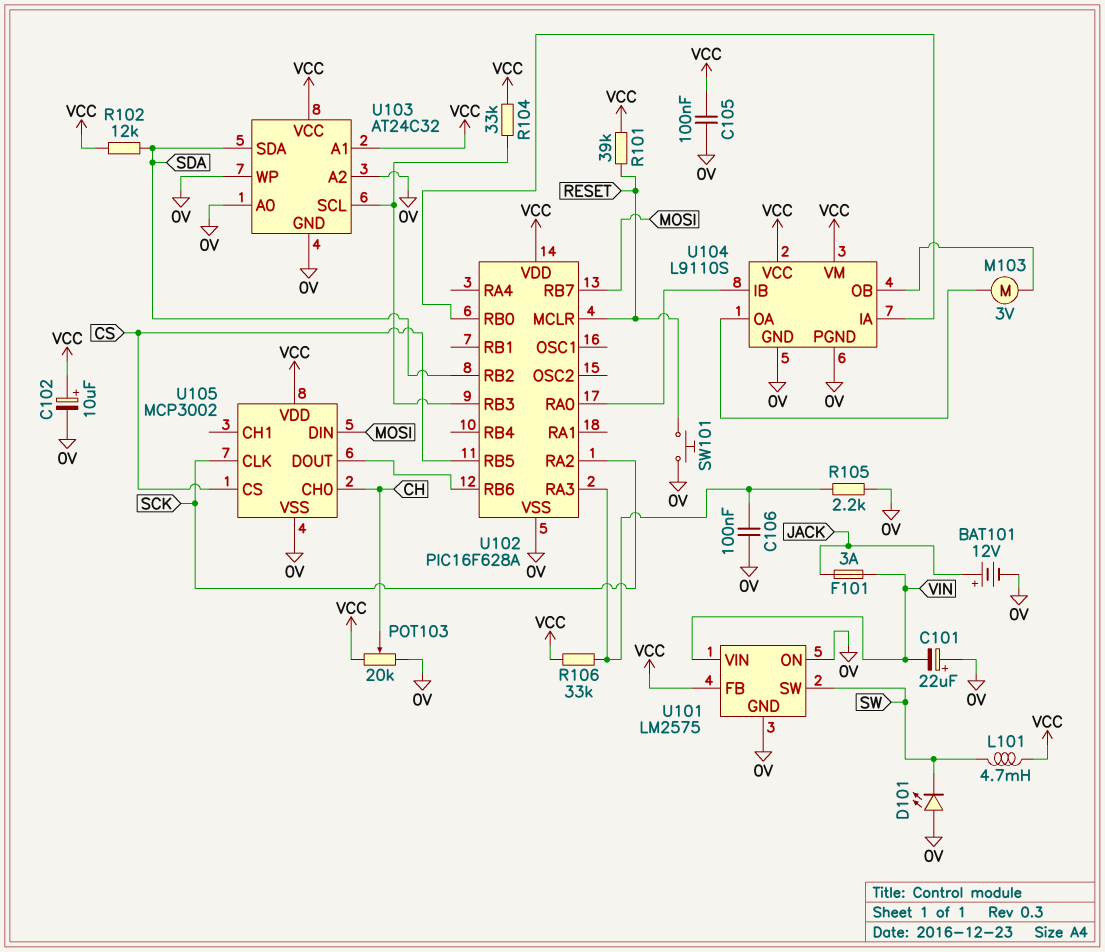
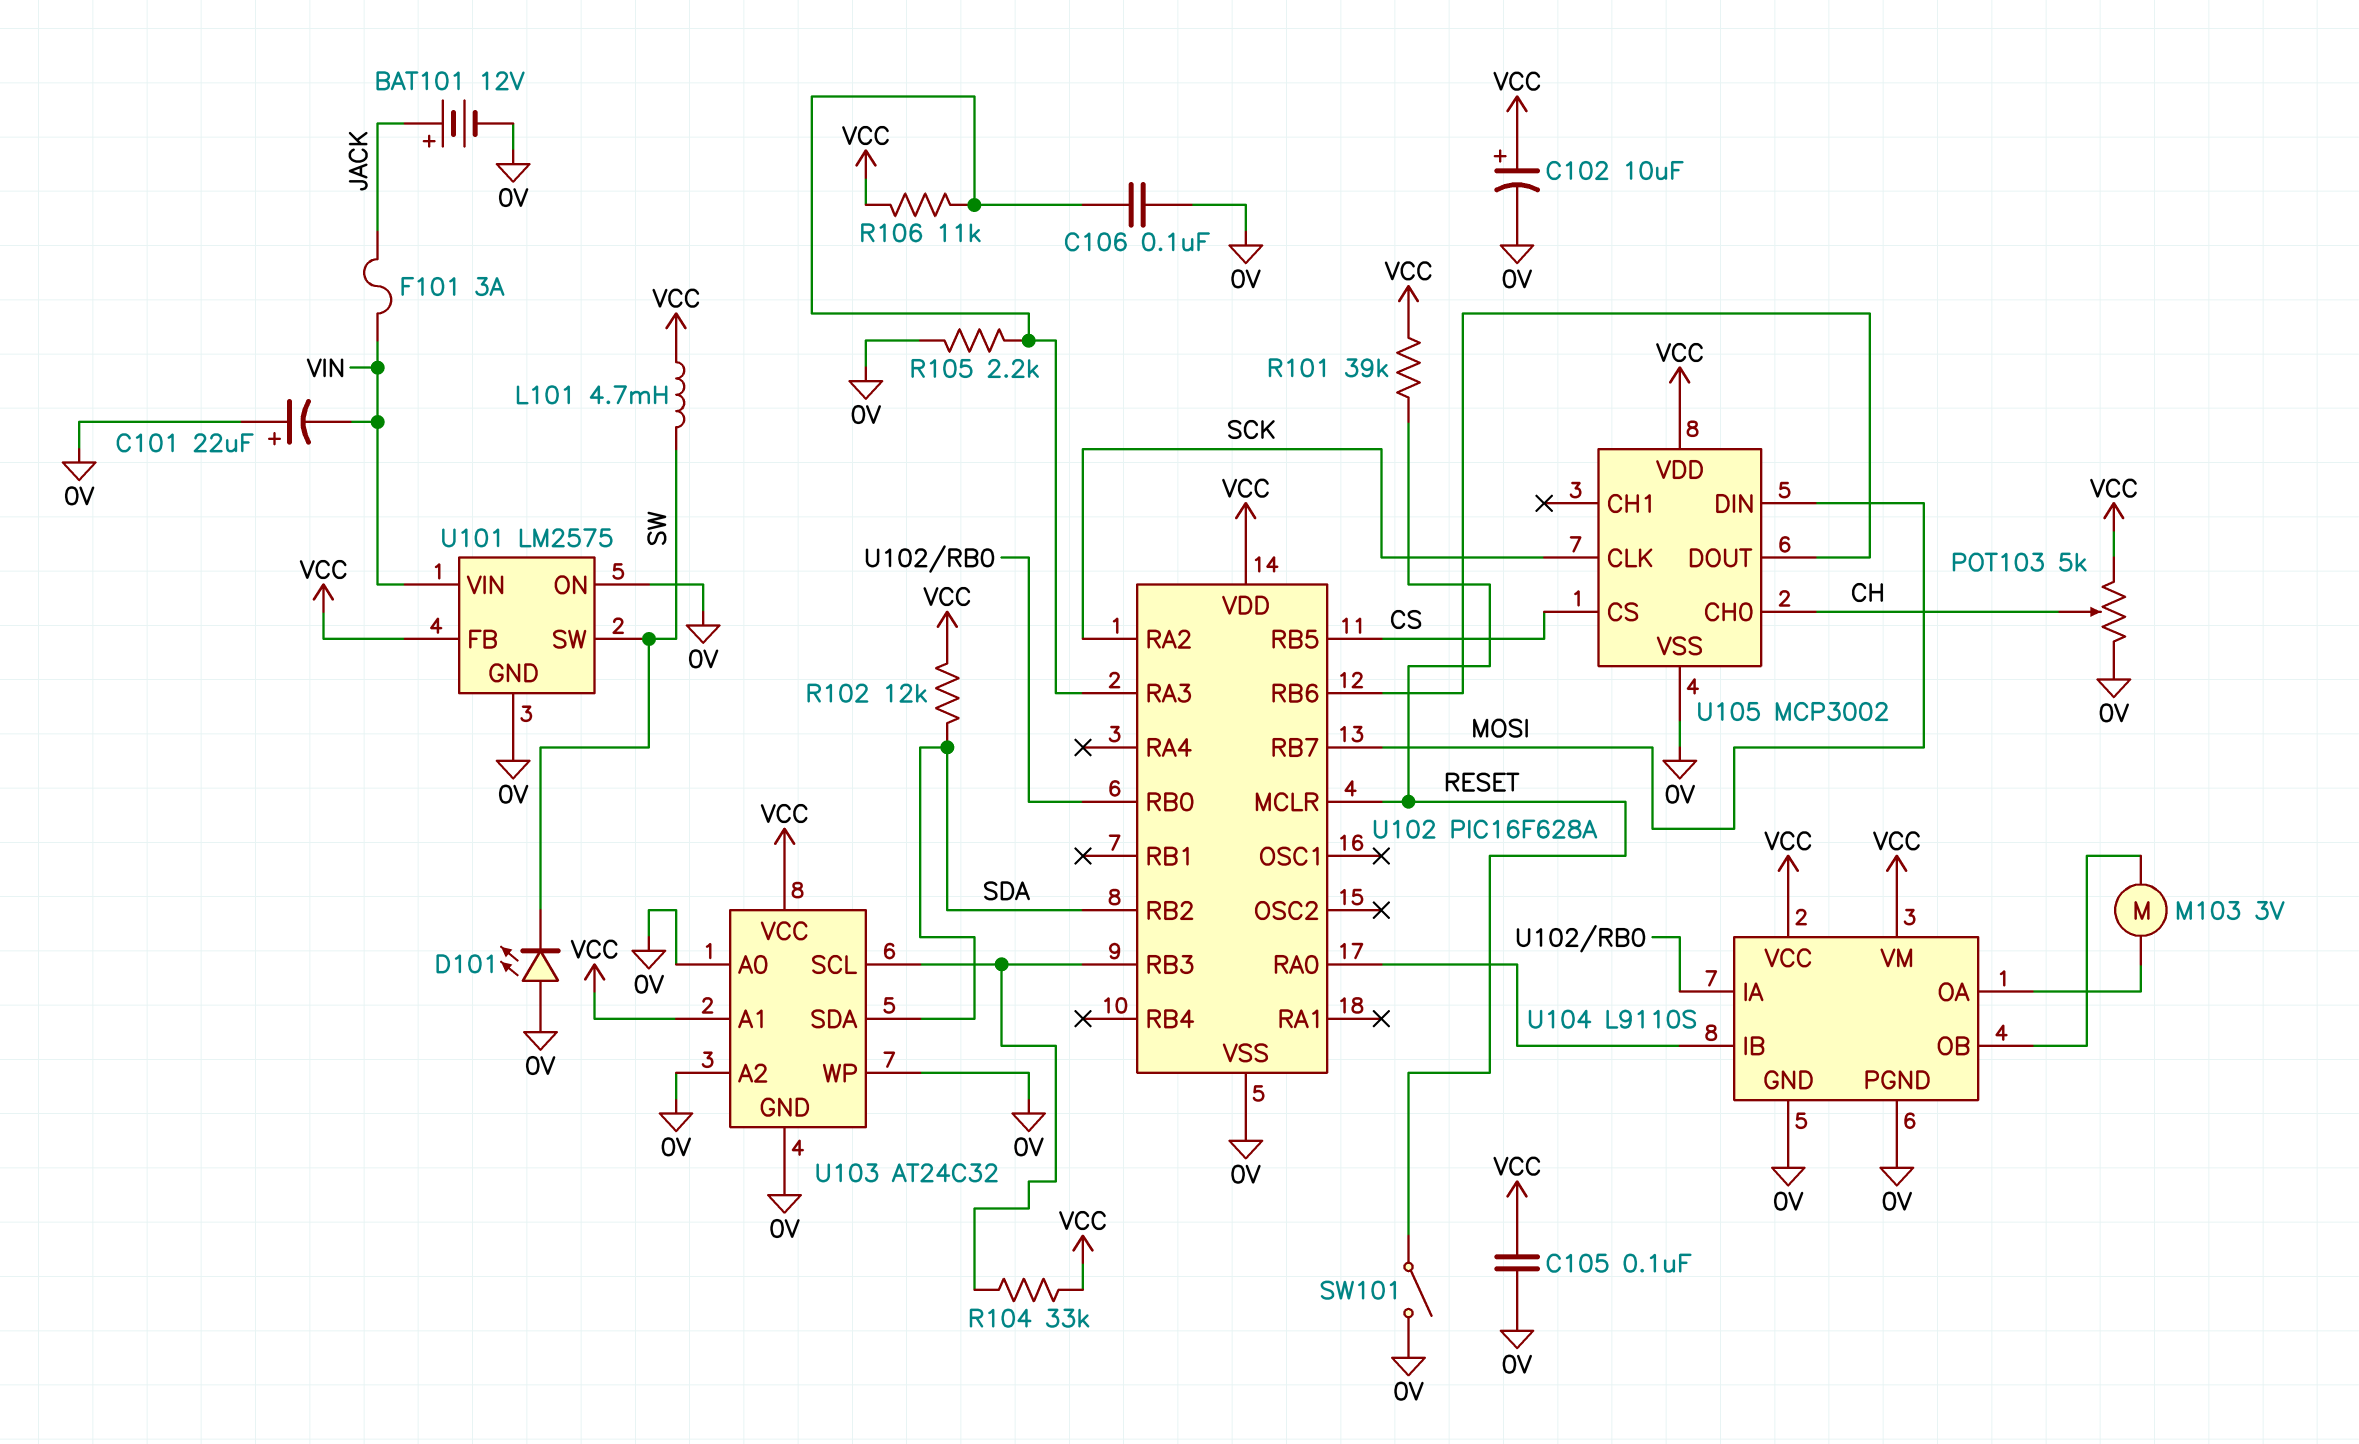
POT103: 20k (0V, VCC, wiper CH) -> 5k (0V, VCC, wiper CH)
R106: 33k (U102/RA3, VCC) -> 11k (U102/RA3, VCC)
SW101: button (0V, RESET) -> switch (0V, RESET)

